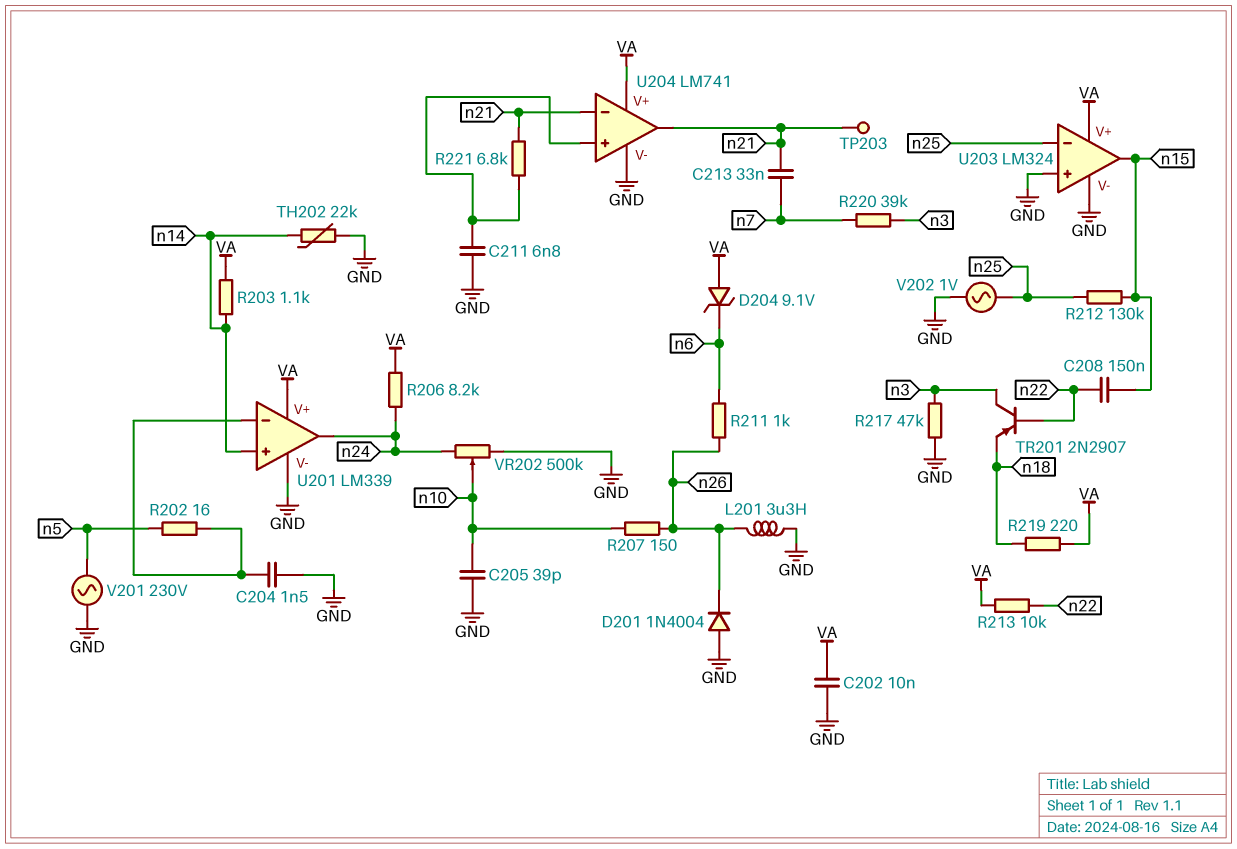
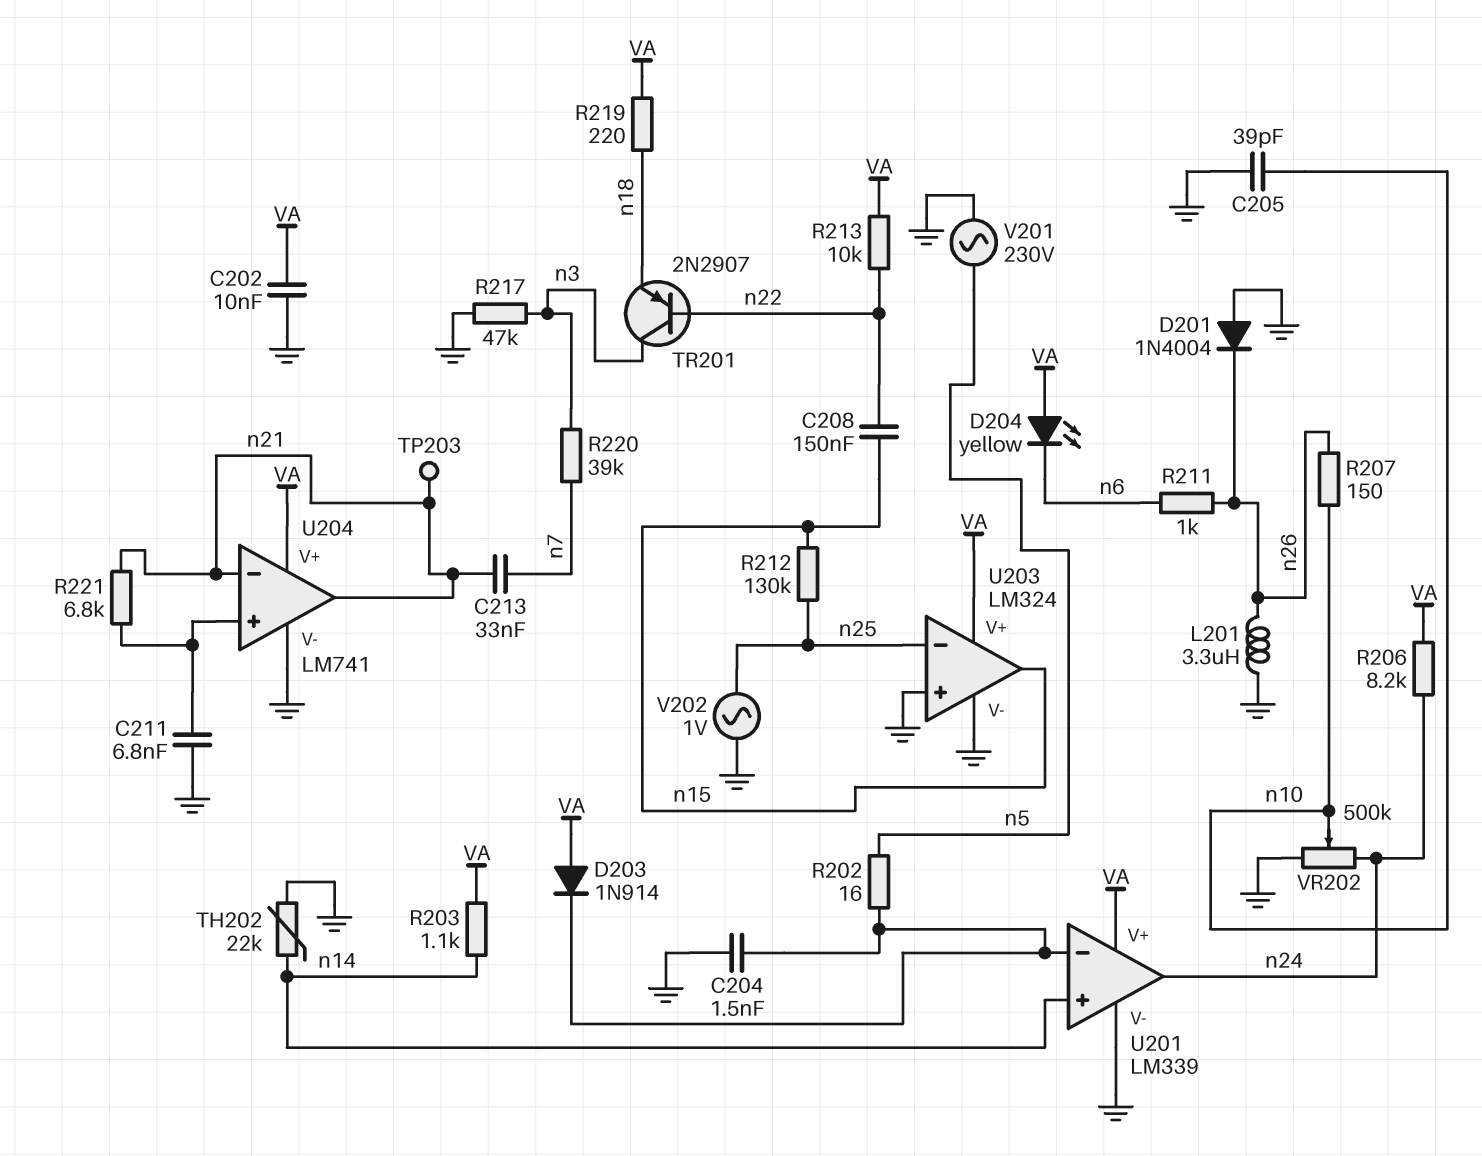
D203: none -> diode 1N914 (A VA, K U201/in-)
D204: zener 9.1V (A VA, K n6) -> LED yellow (A VA, K n6)

